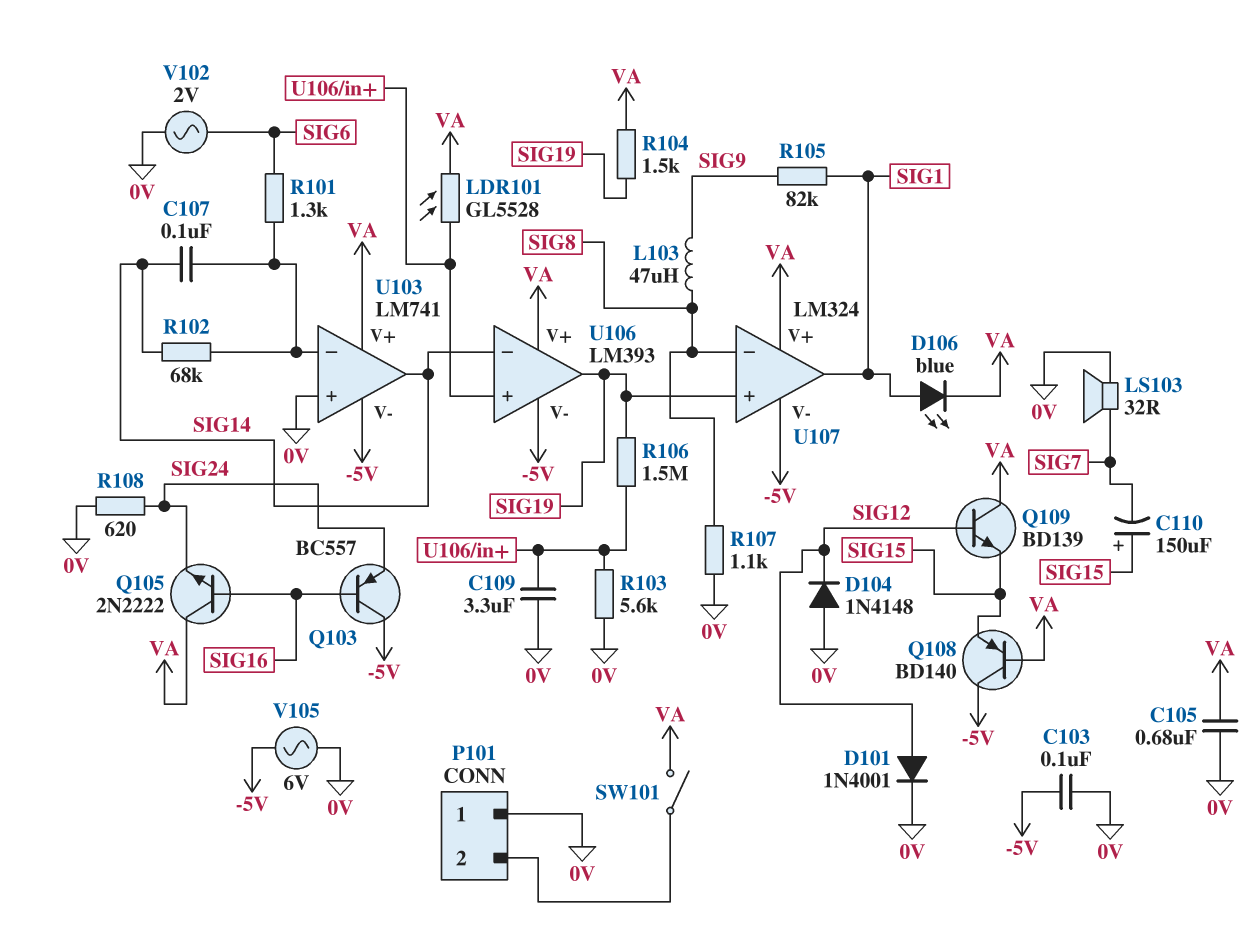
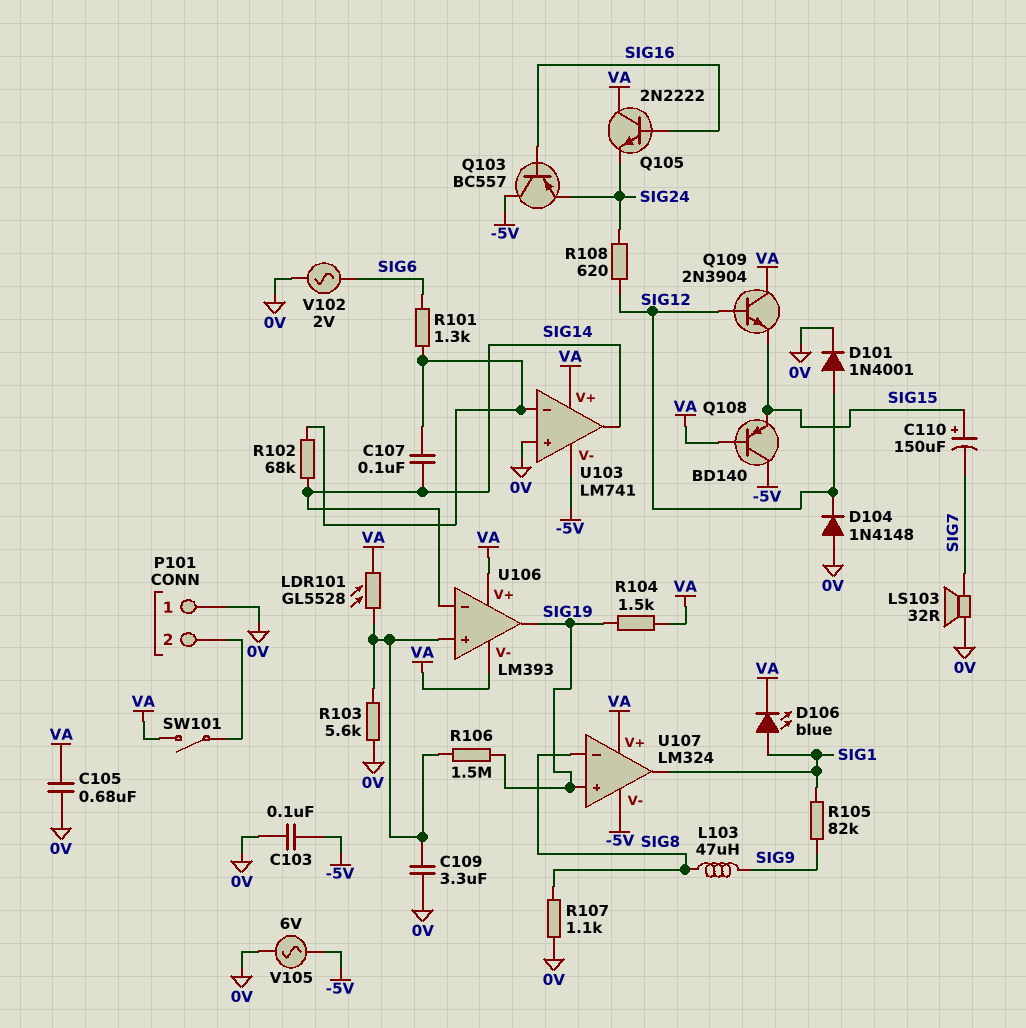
Q109: NPN BD139 (B SIG12, C VA, E SIG15) -> NPN 2N3904 (B SIG12, C VA, E SIG15)
R108: 620 (0V, SIG24) -> 620 (SIG12, SIG24)
U106 pin V-: -5V -> VA

